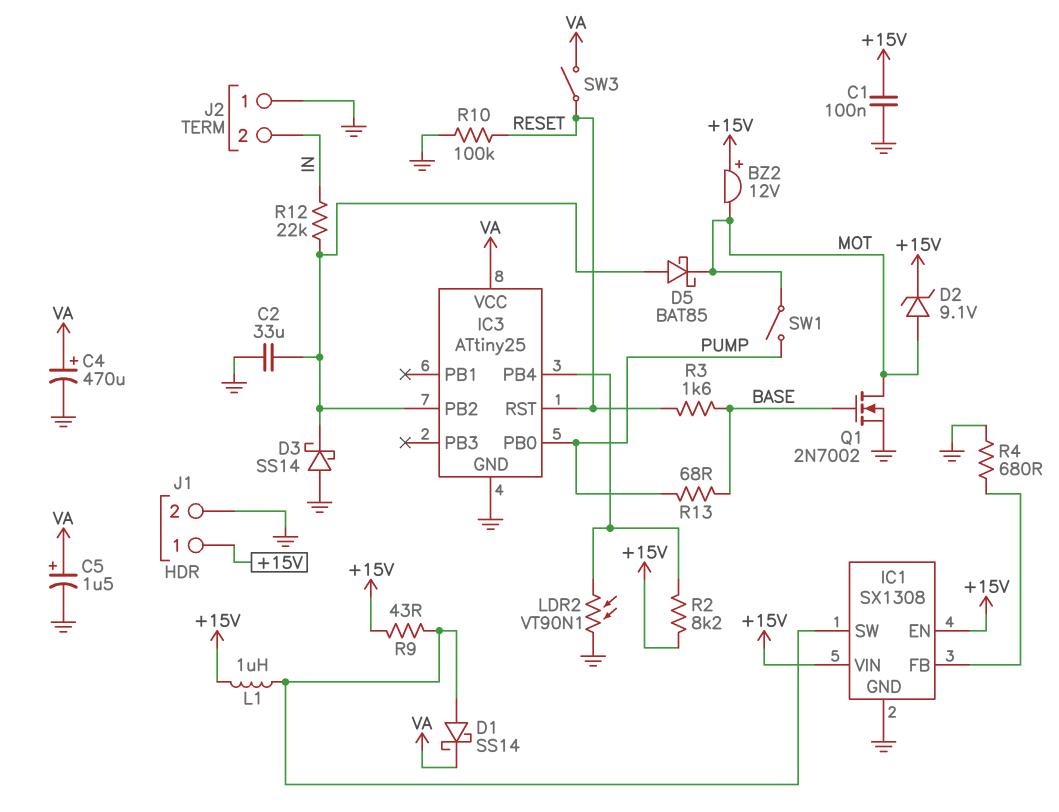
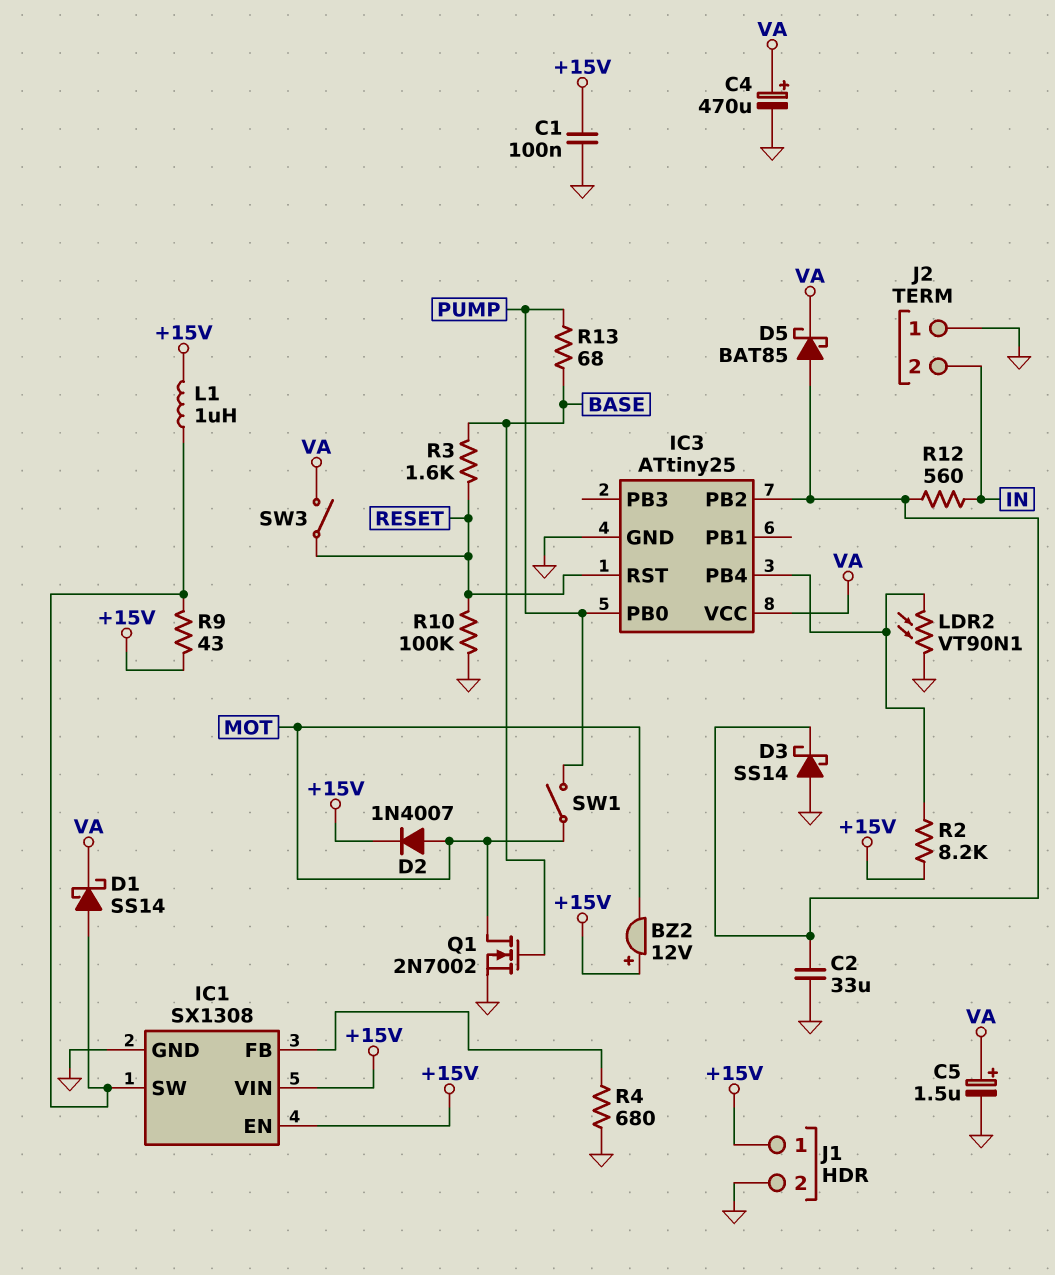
D2: zener 9.1V (A MOT, K +15V) -> diode 1N4007 (A MOT, K +15V)
D5: schottky BAT85 (A IC3/PB2, K MOT) -> schottky BAT85 (A IC3/PB2, K VA)
R12: 22k (IC3/PB2, IN) -> 560 (IC3/PB2, IN)

